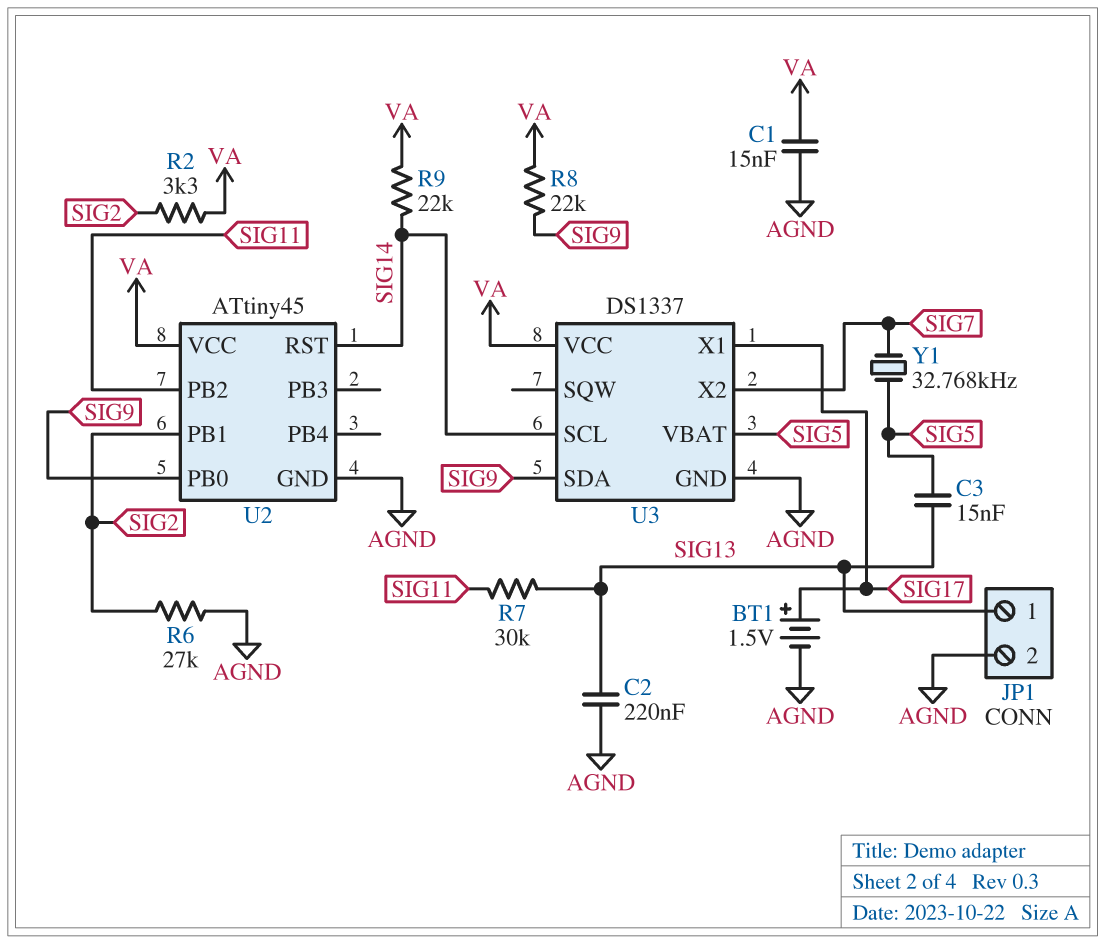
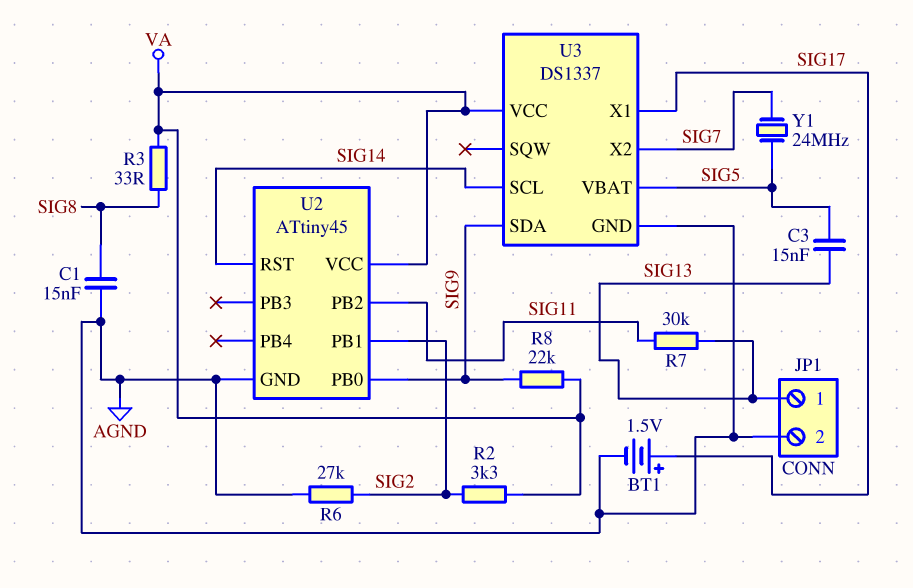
C1: 15nF (AGND, VA) -> 15nF (AGND, SIG8)
C2: 220nF (AGND, SIG13) -> none
R3: none -> 33 (SIG8, VA)
R9: 22k (SIG14, VA) -> none
Y1: 32.768kHz (SIG5, SIG7) -> 24MHz (SIG5, SIG7)

